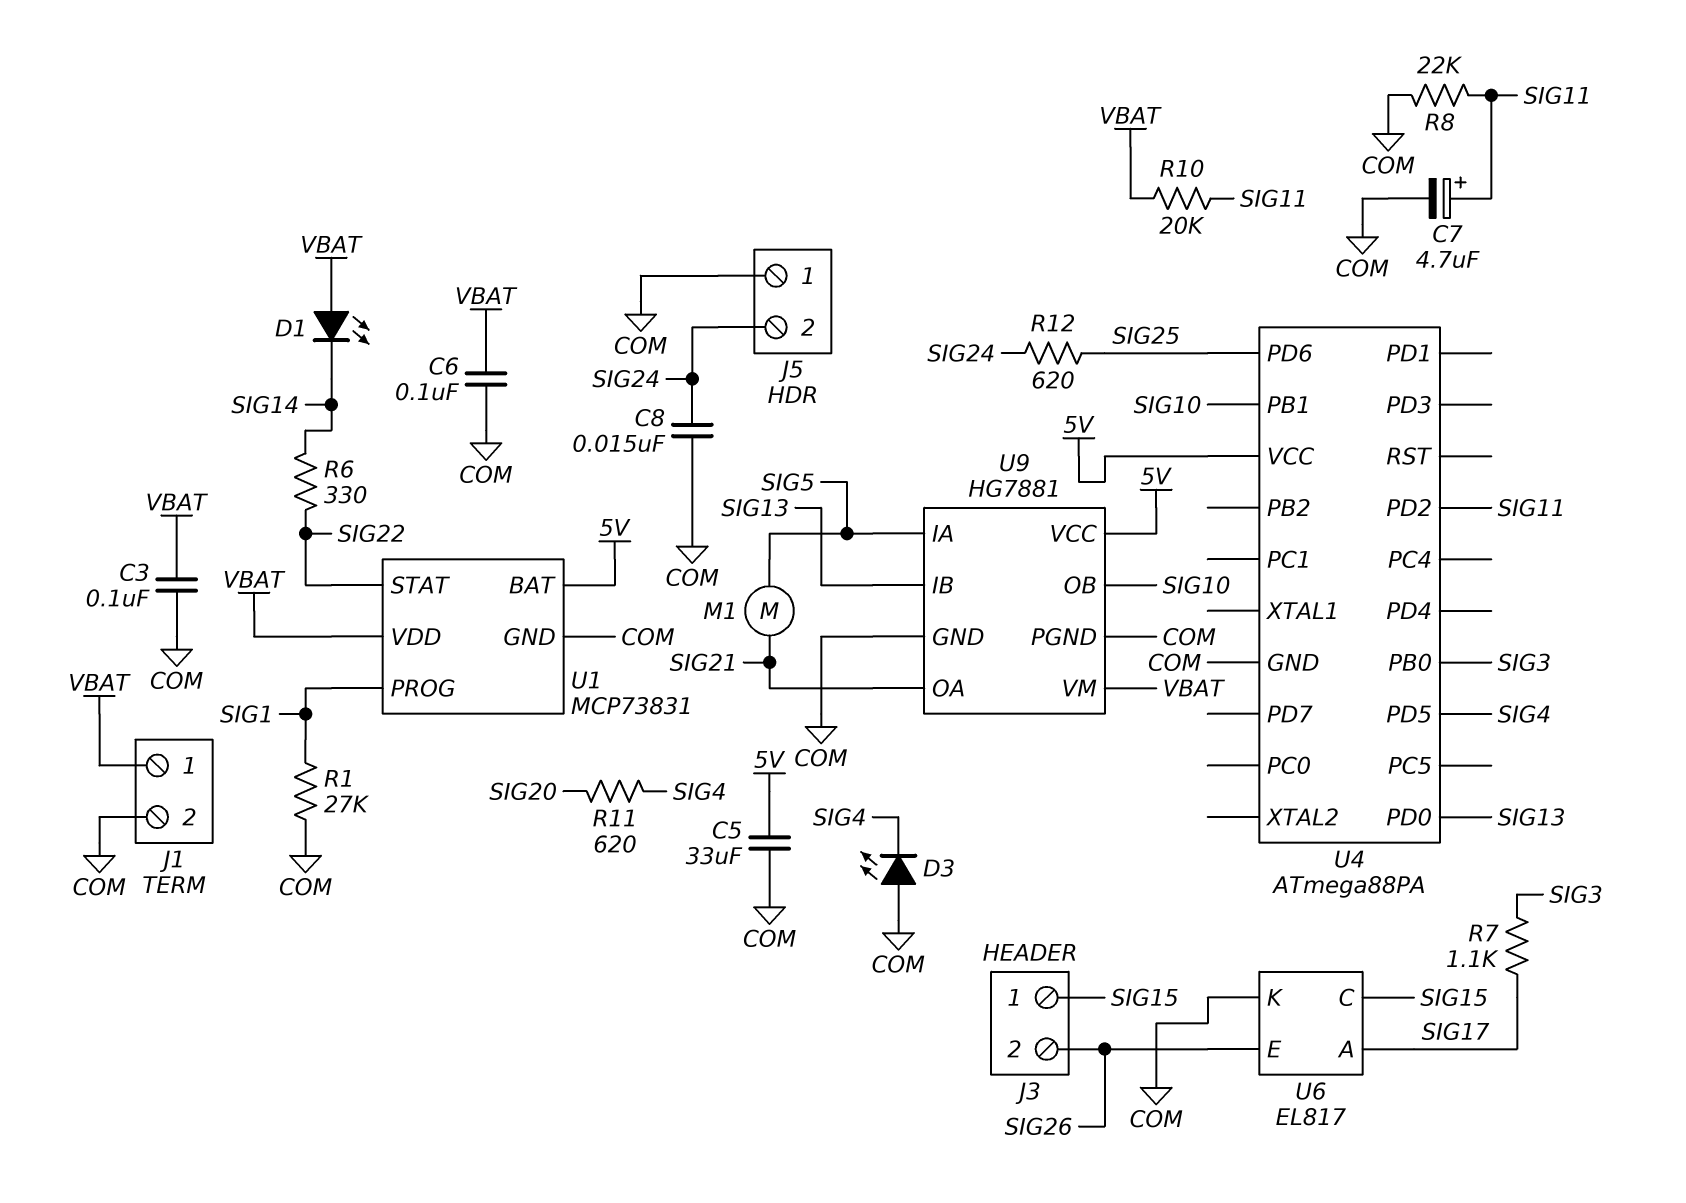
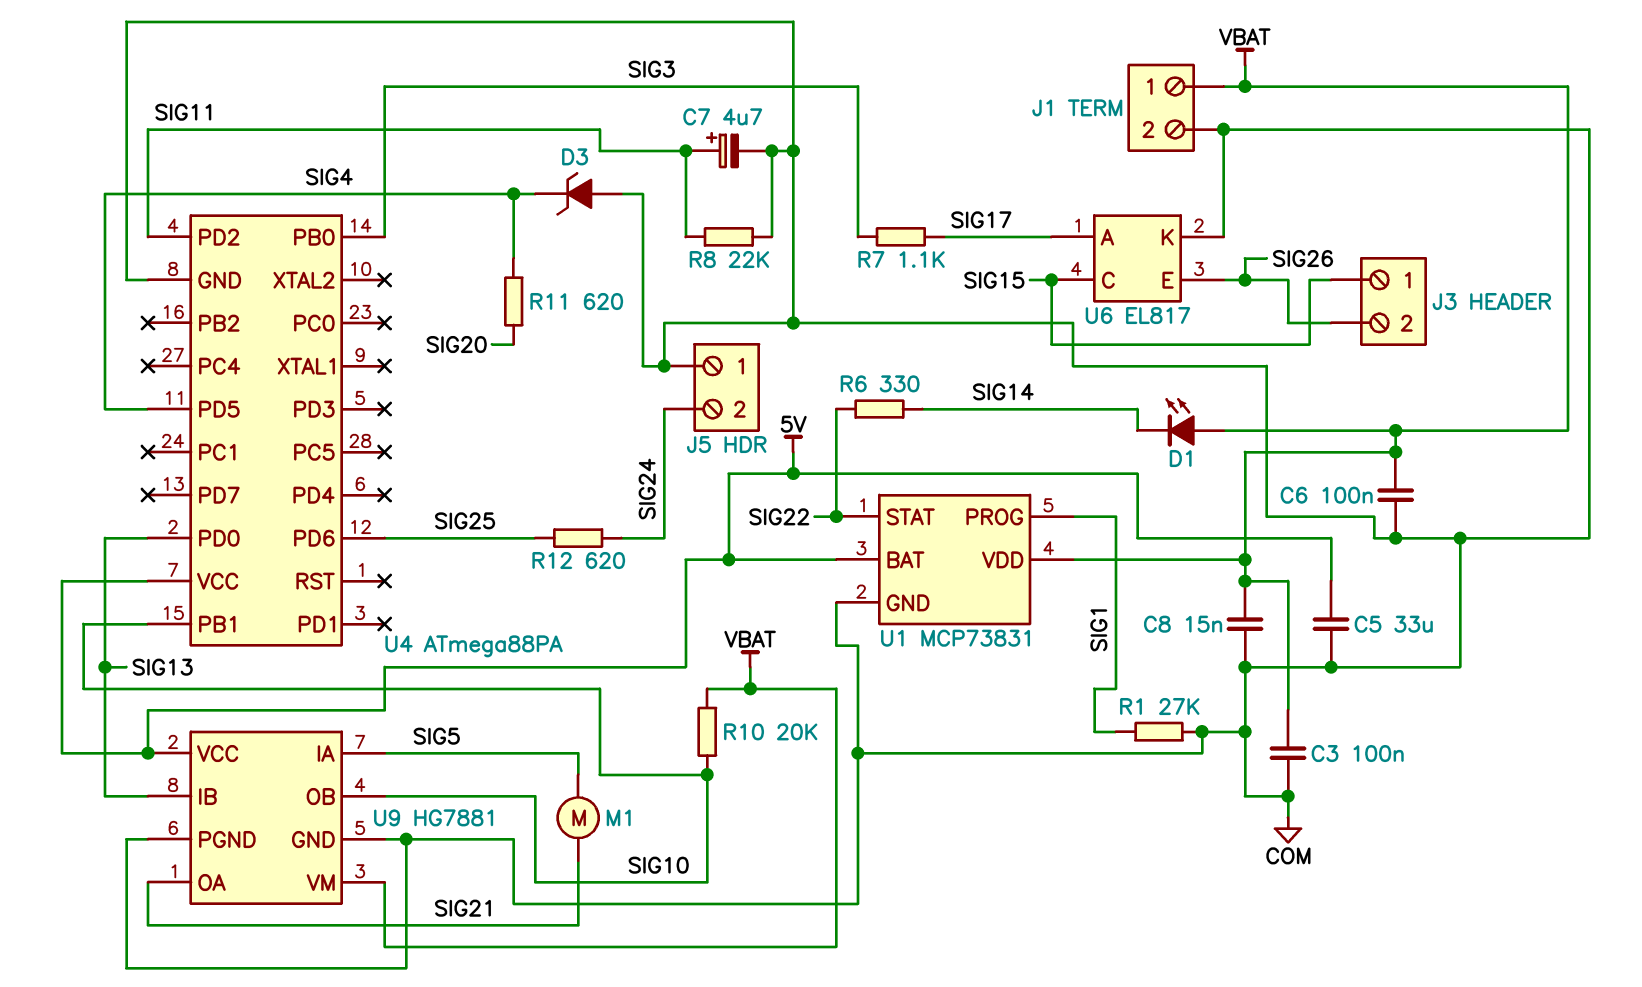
C8: 15nF (COM, SIG24) -> 15nF (COM, VBAT)
D3: LED (A COM, K SIG4) -> zener (A COM, K SIG4)
R10: 20k (SIG11, VBAT) -> 20k (SIG10, VBAT)

